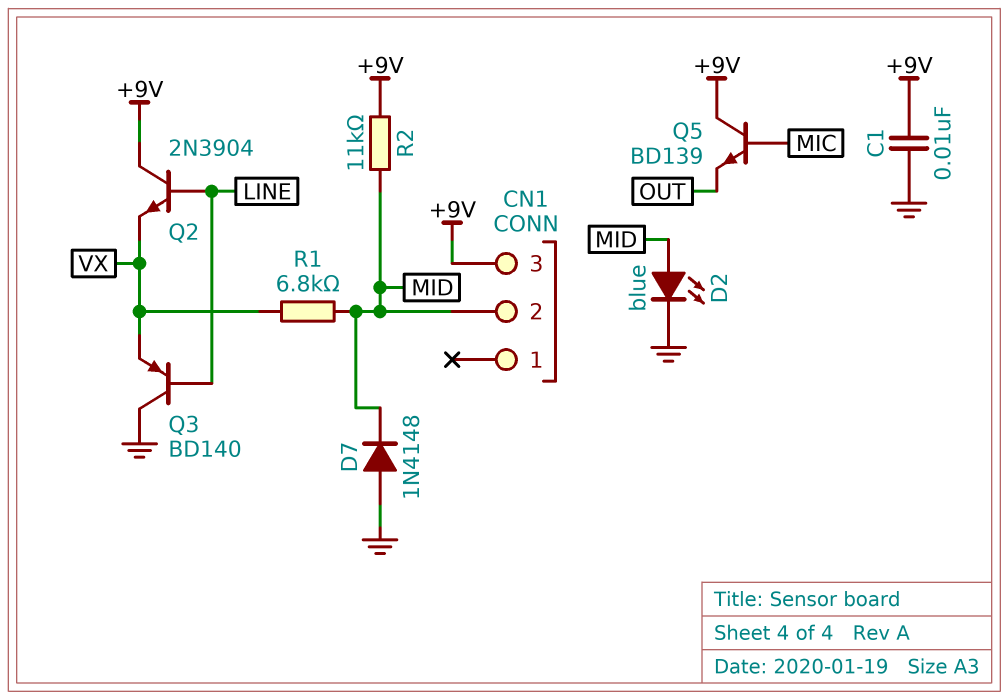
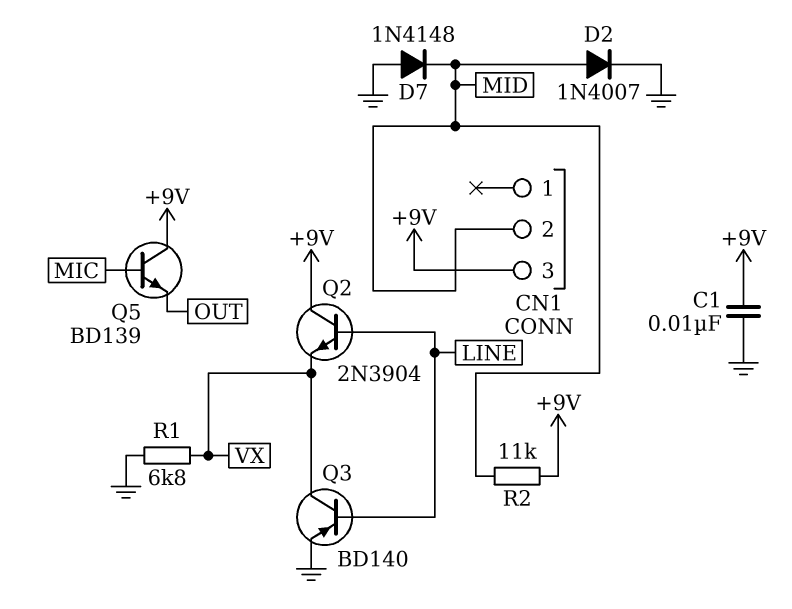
D2: LED blue (A MID, K GND) -> diode 1N4007 (A MID, K GND)
Q3: PNP BD140 (B LINE, C GND, E VX) -> PNP BD140 (B LINE, C VX, E GND)
R1: 6.8k (MID, VX) -> 6.8k (GND, VX)

